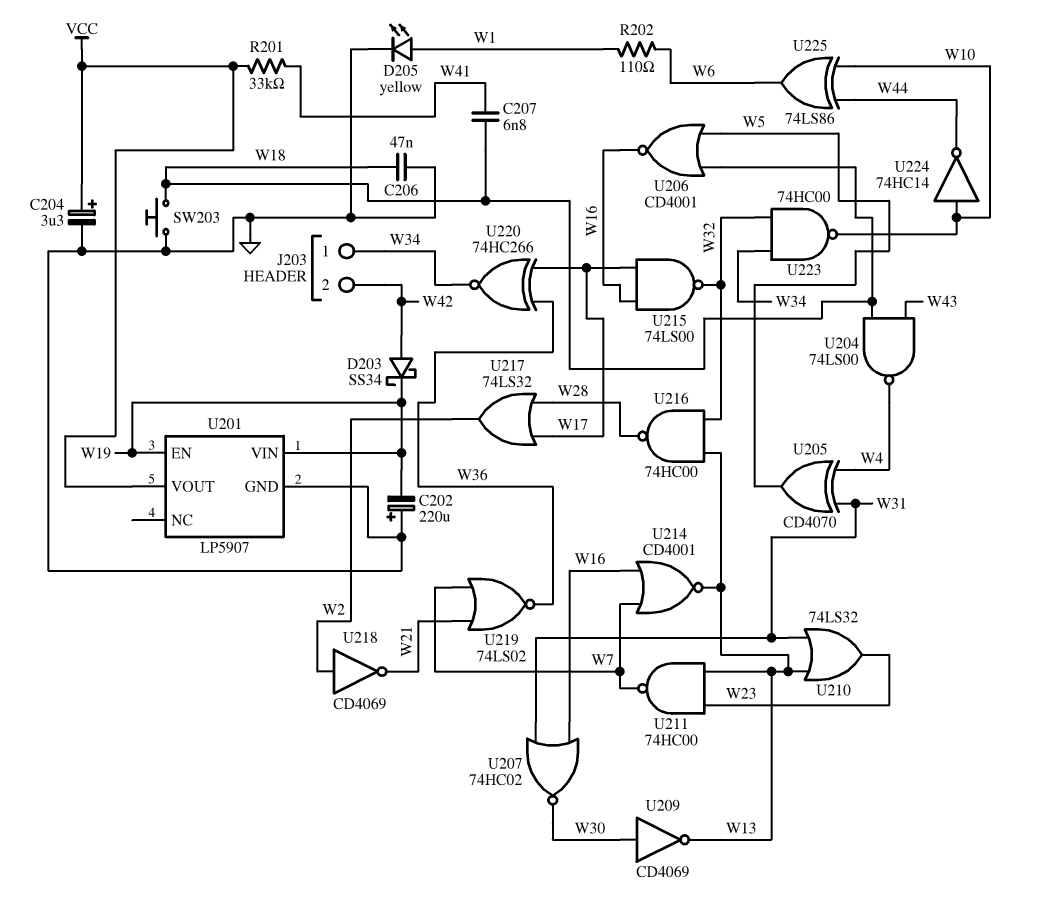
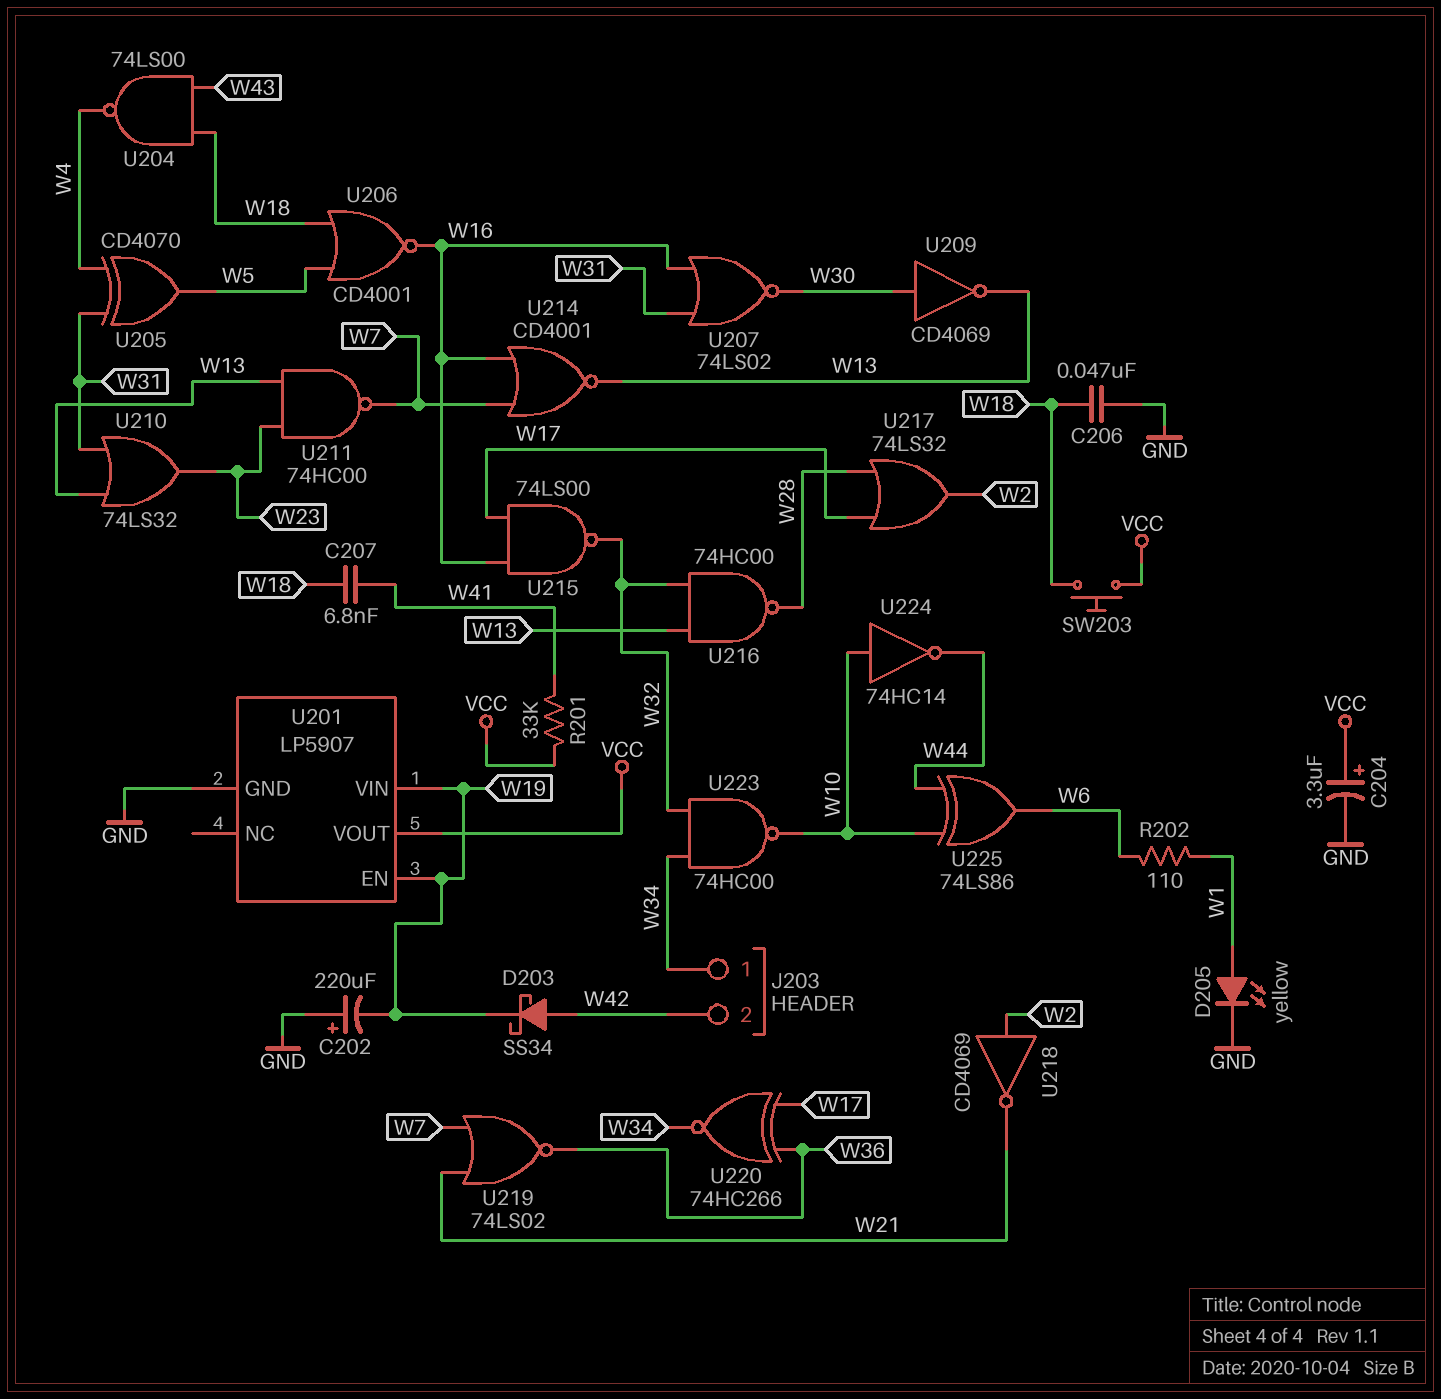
SW203: button (GND, W18) -> button (VCC, W18)
U207: NOR 74HC02 (in W16, in W31, out W30) -> NOR 74LS02 (in W16, in W31, out W30)

